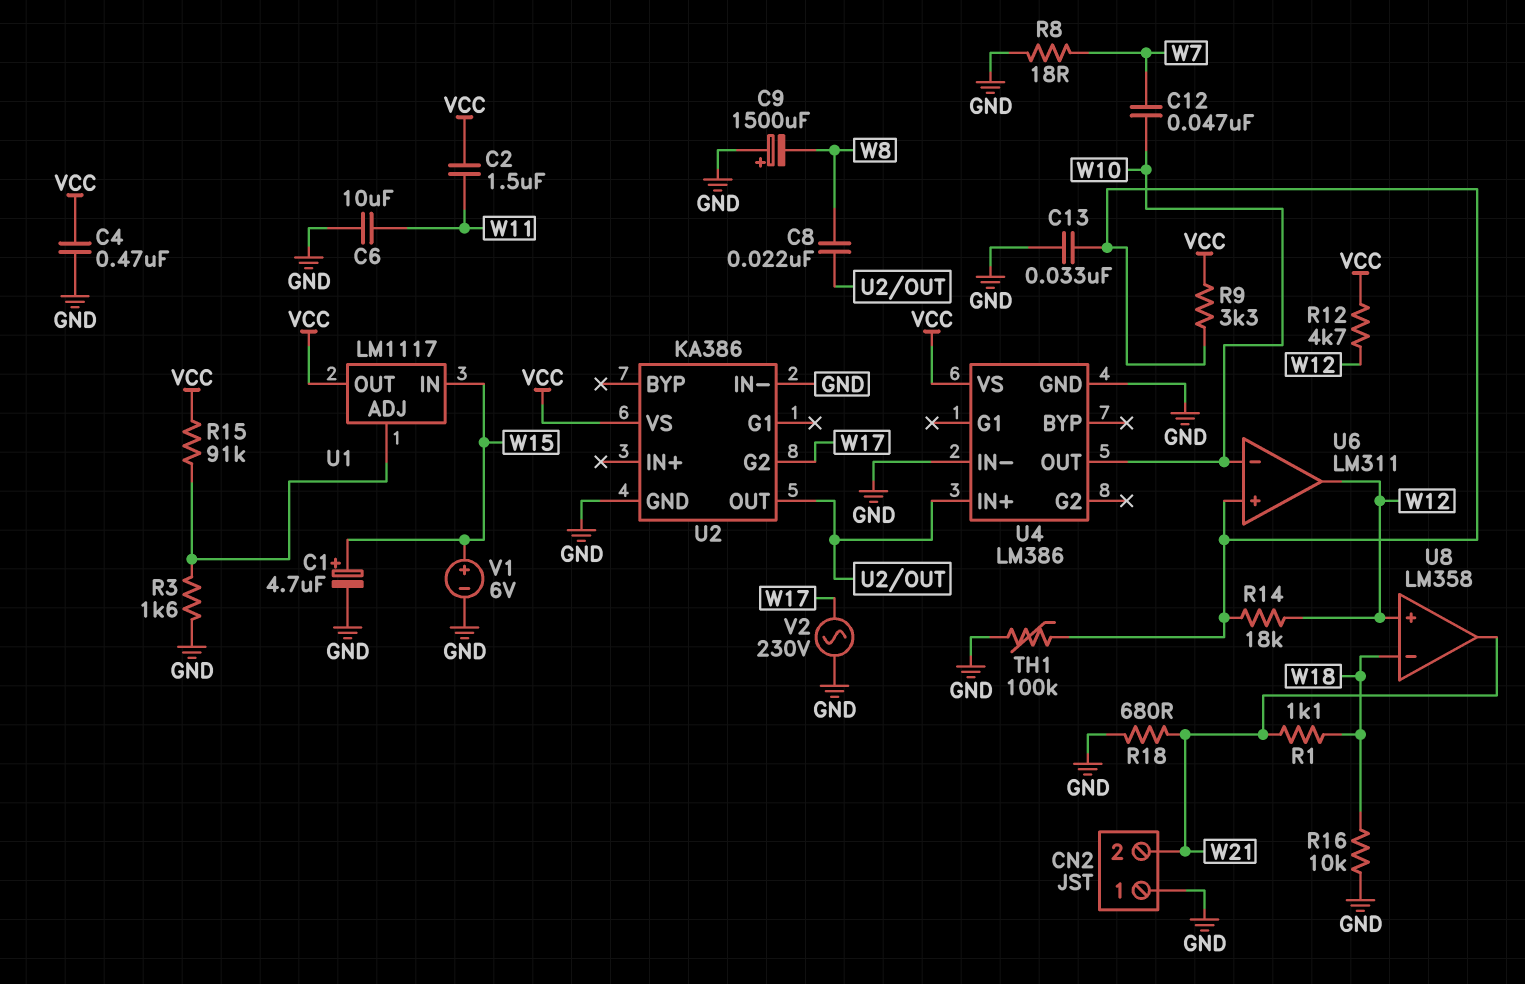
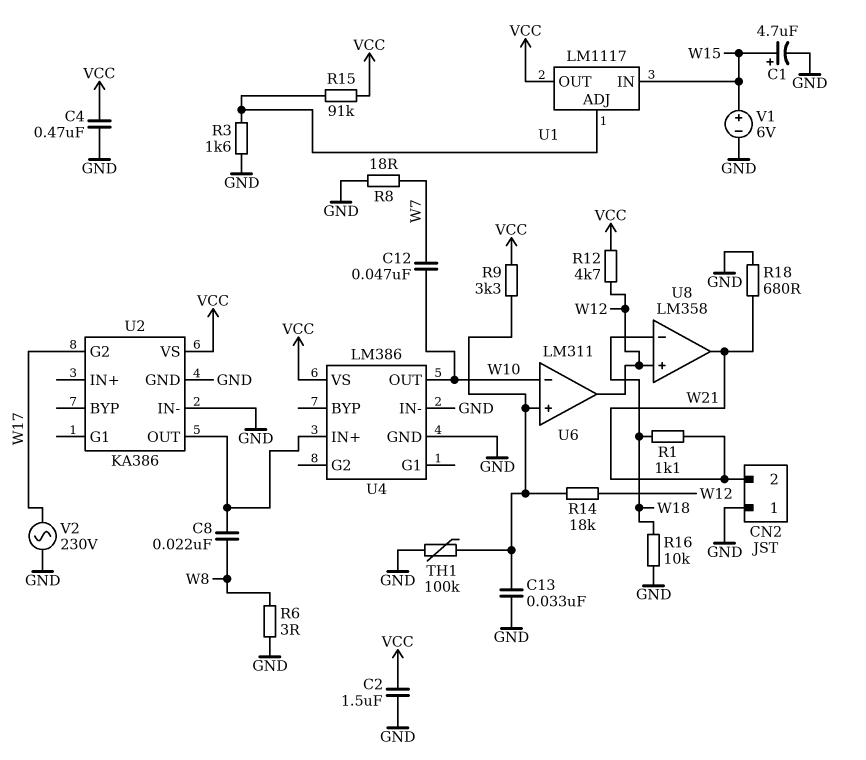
C2: 1.5uF (VCC, W11) -> 1.5uF (GND, VCC)
C6: 10uF (GND, W11) -> none
C9: 1500uF (plus GND, minus W8) -> none
R6: none -> 3 (GND, W8)

